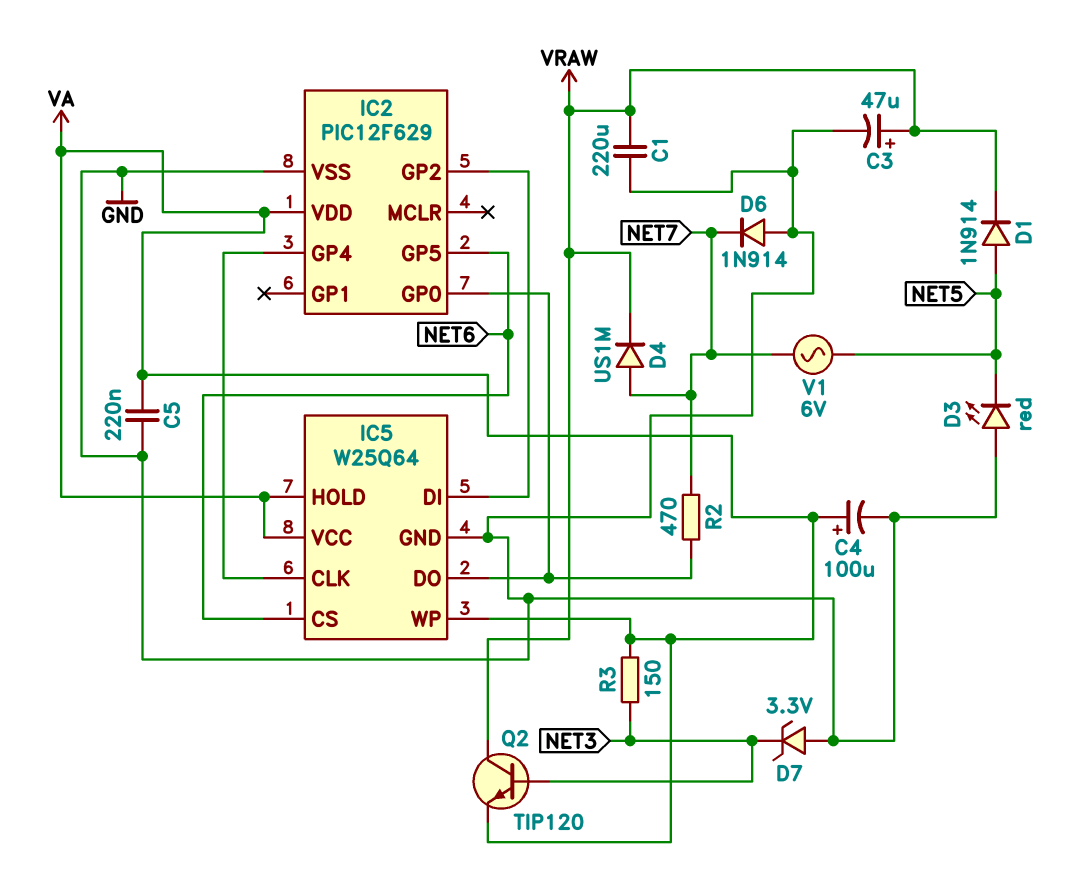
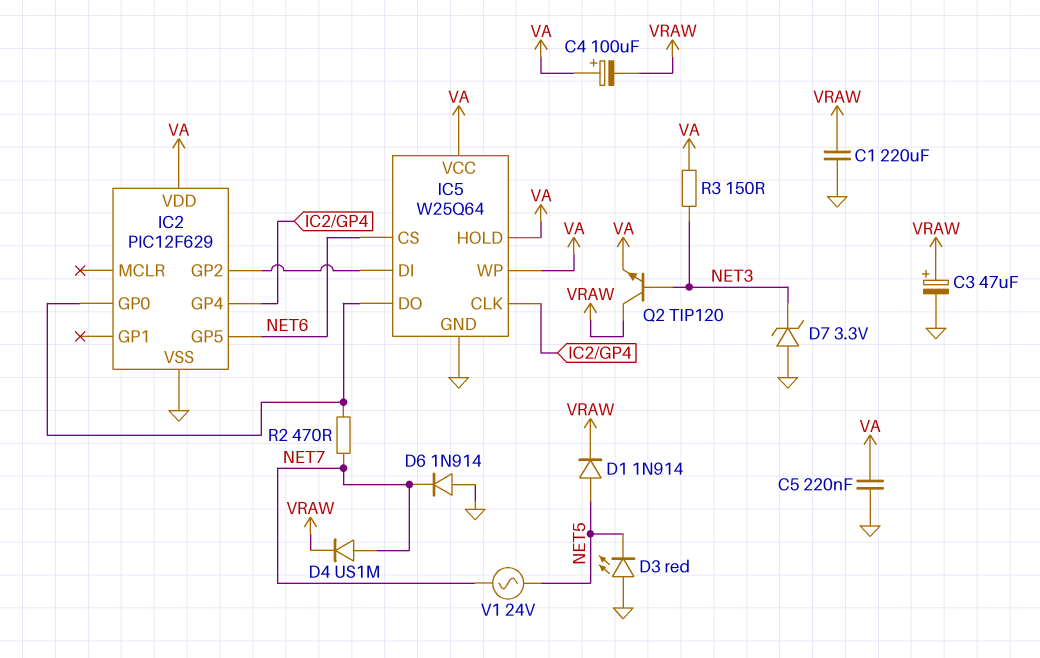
C4: 100uF (plus VA, minus GND) -> 100uF (plus VA, minus VRAW)
V1: AC 6V (NET5, NET7) -> AC 24V (NET5, NET7)

